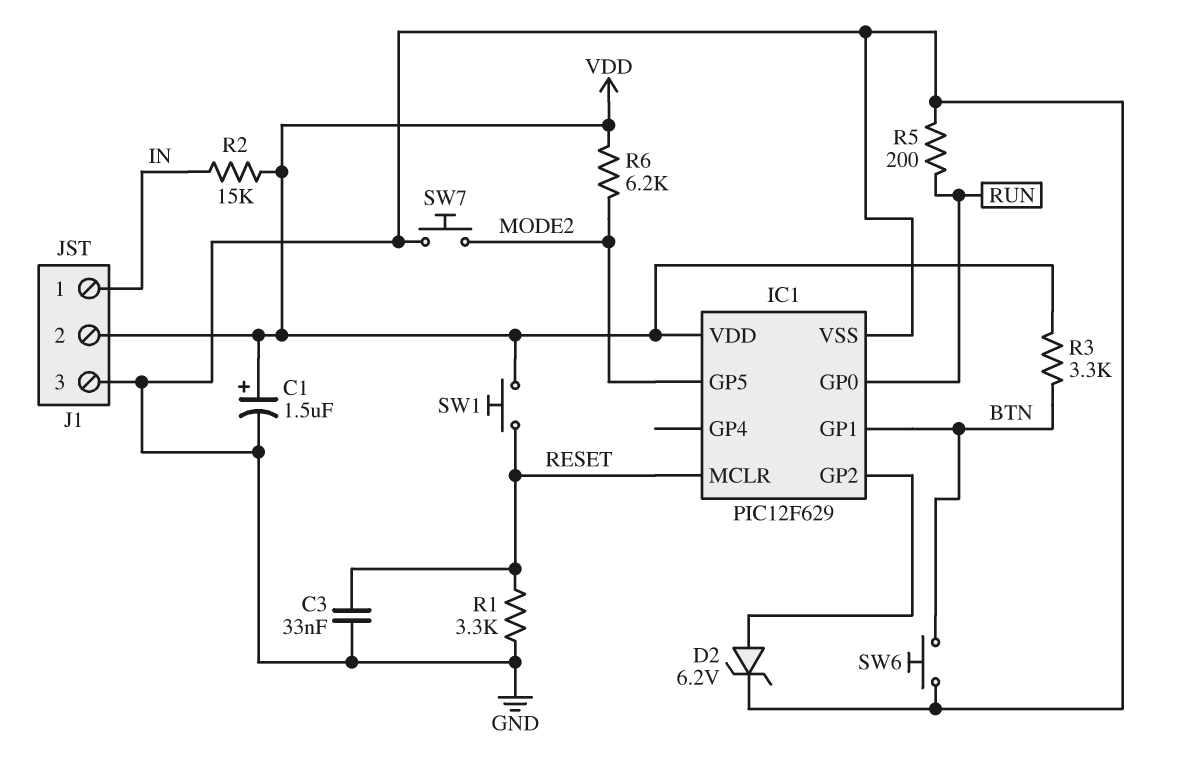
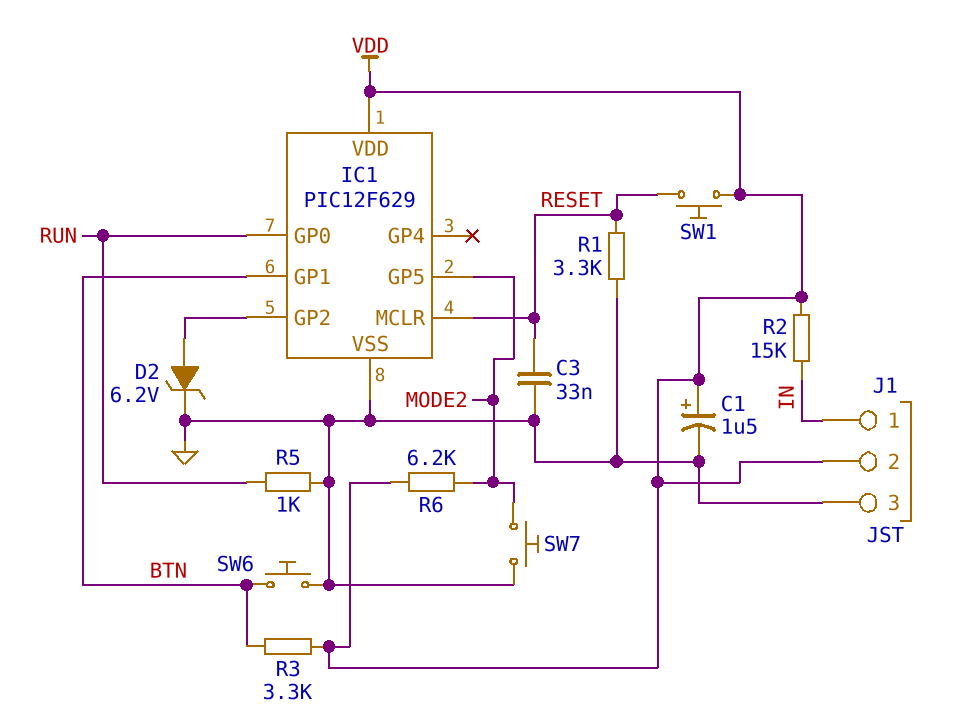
R5: 200 (GND, RUN) -> 1k (GND, RUN)

